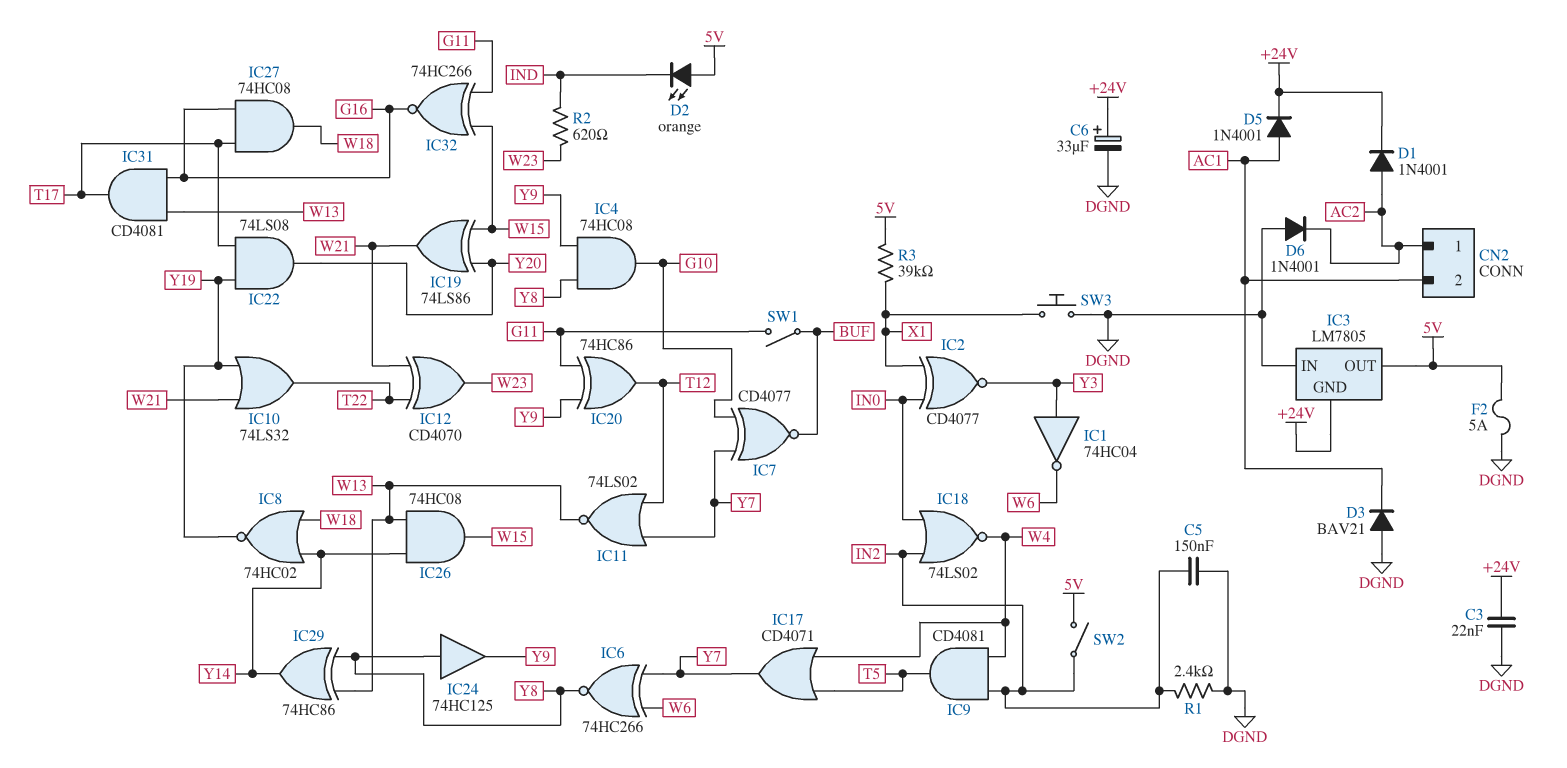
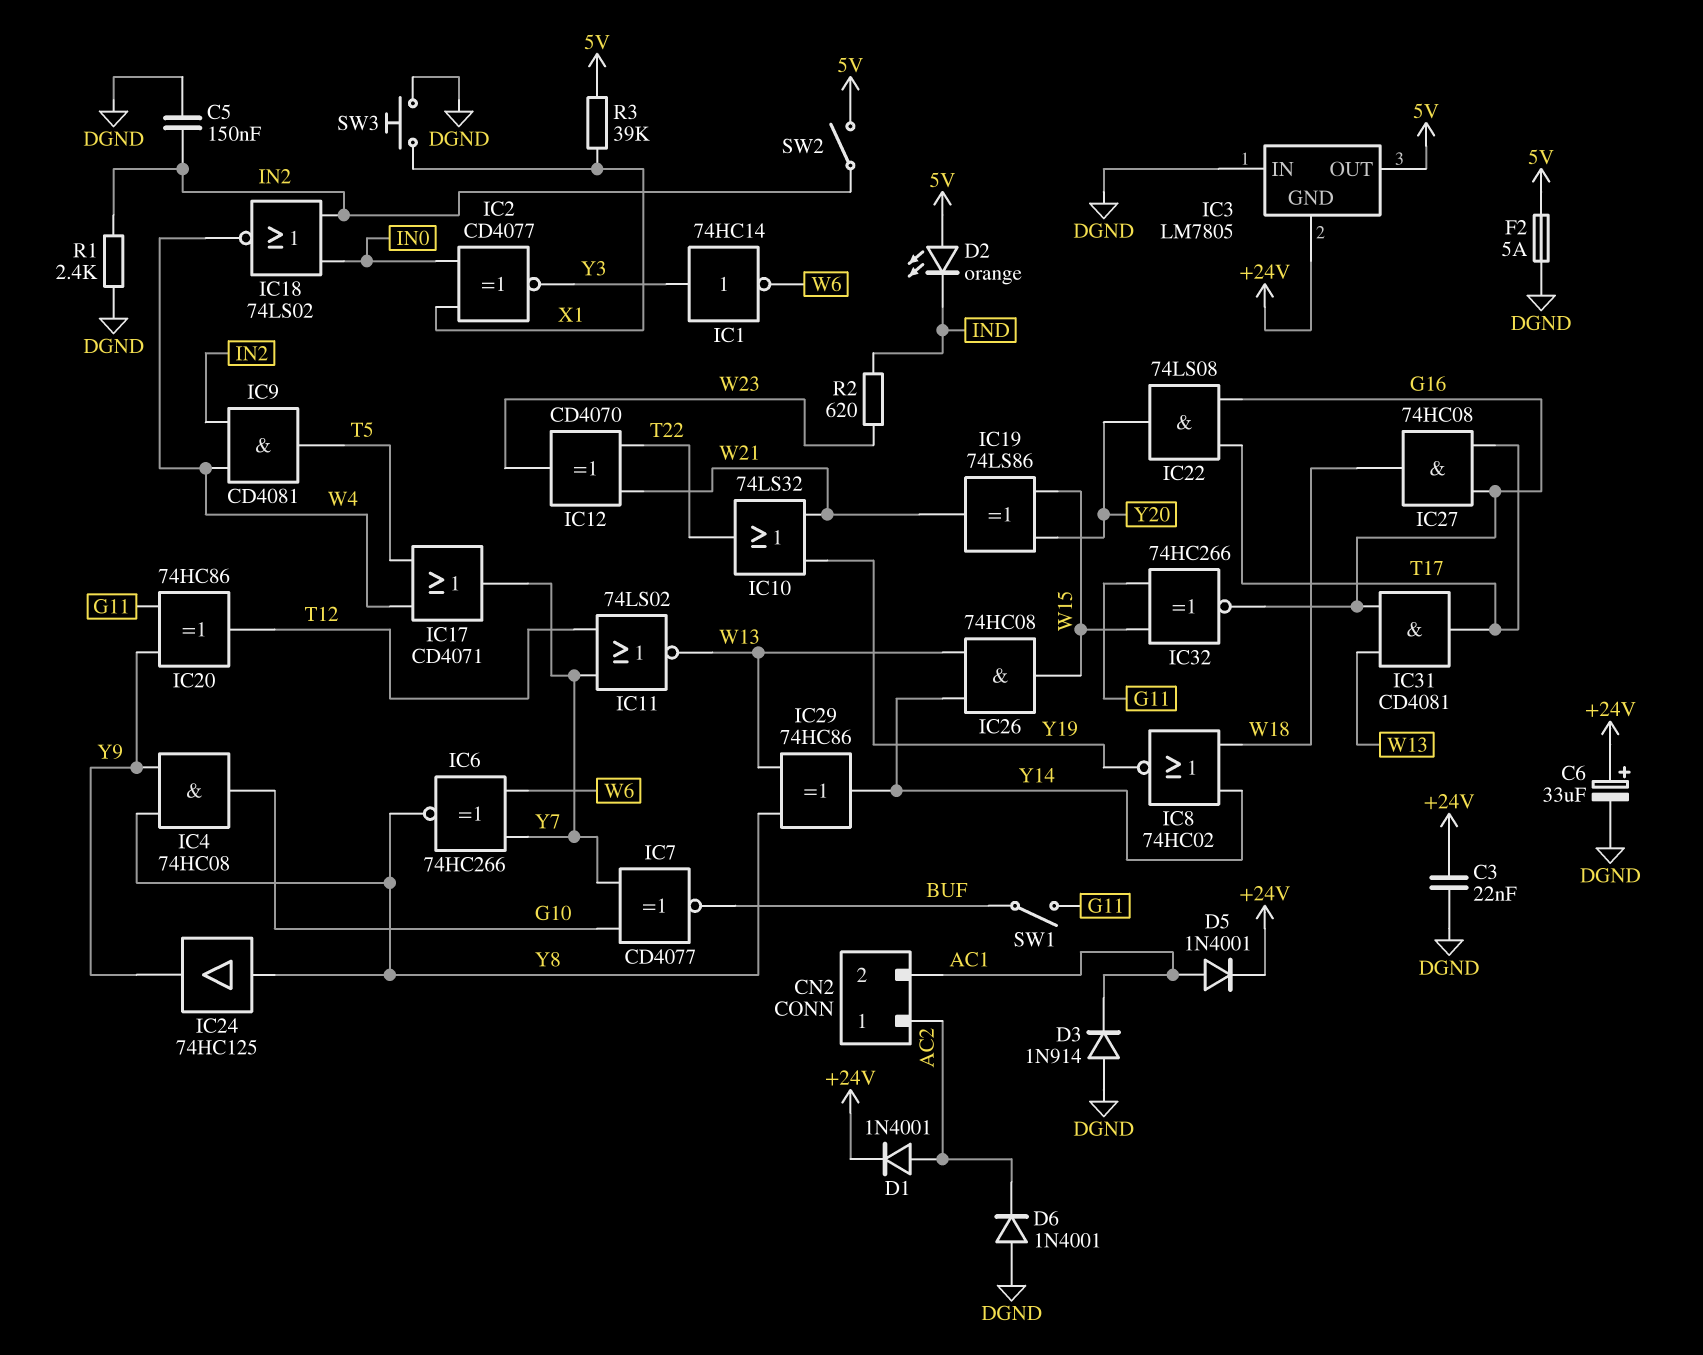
D3: diode BAV21 (A DGND, K AC1) -> diode 1N914 (A DGND, K AC1)
IC1: NOT 74HC04 (in Y3, out W6) -> NOT 74HC14 (in Y3, out W6)
IC22: AND 74LS08 (in T17, in Y19, out Y20) -> AND 74LS08 (in G16, in T17, out Y20)

